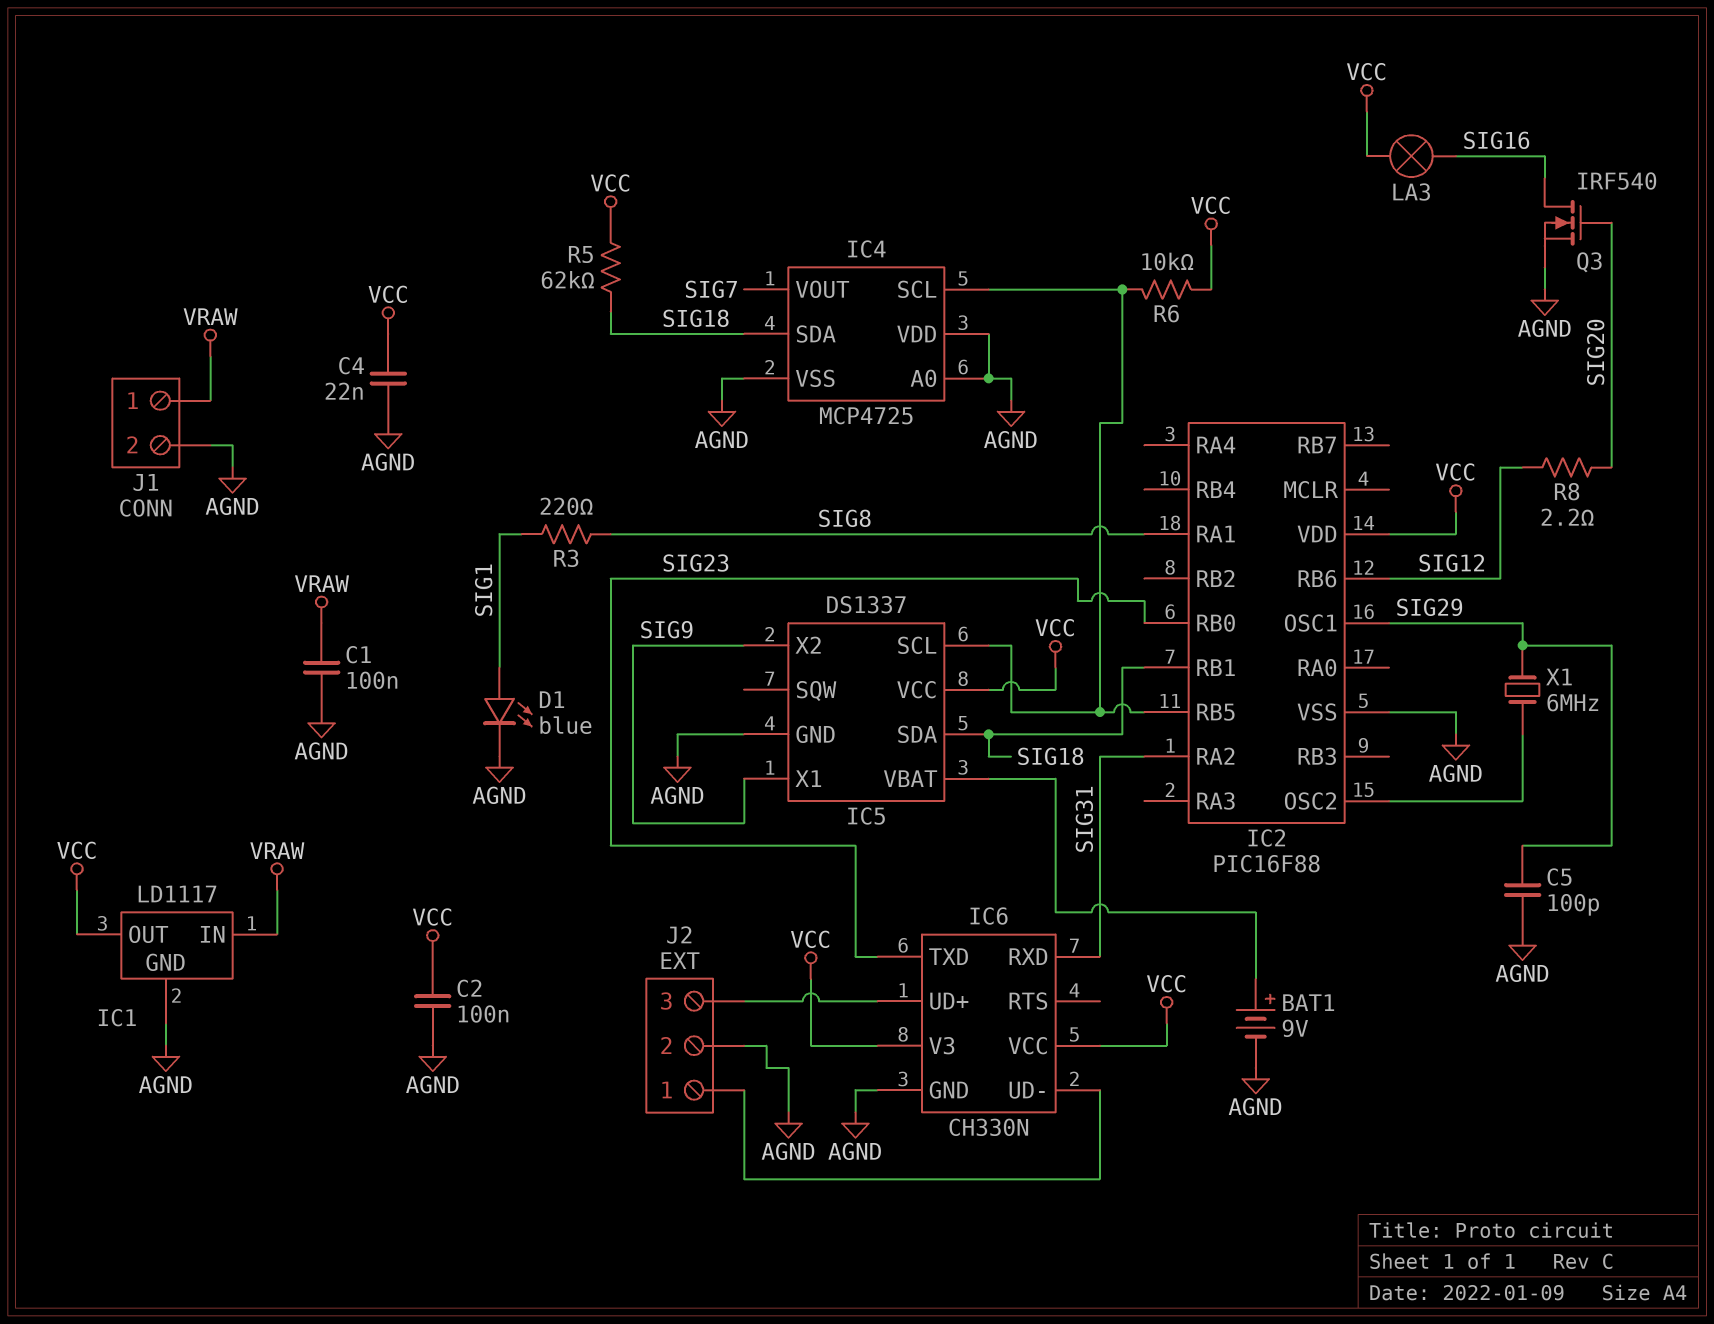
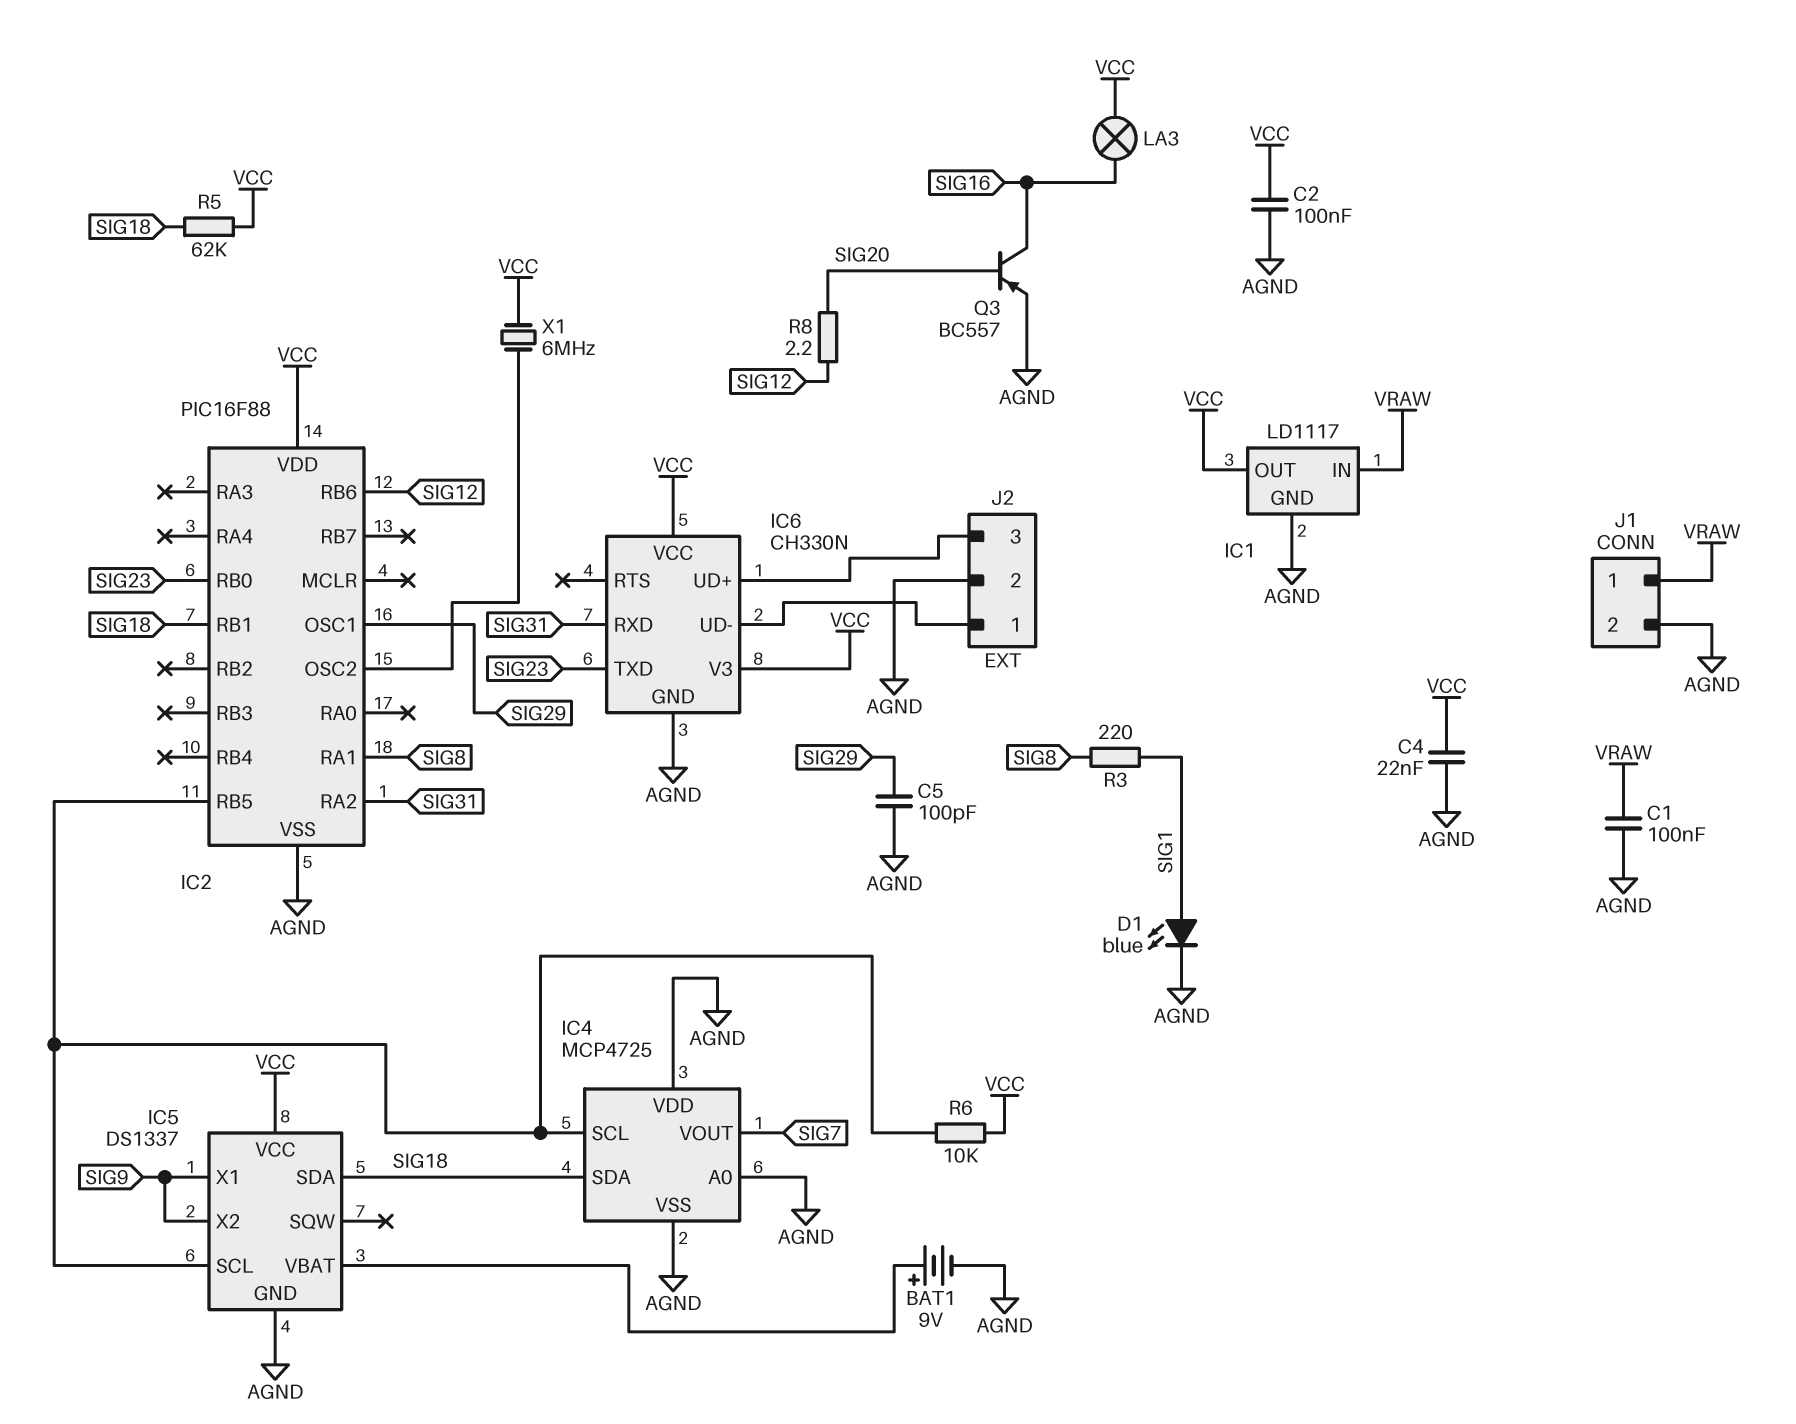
Q3: NMOS IRF540 (G SIG20, D SIG16, S AGND) -> PNP BC557 (B SIG20, C SIG16, E AGND)
X1: 6MHz (IC2/OSC2, SIG29) -> 6MHz (IC2/OSC2, VCC)

